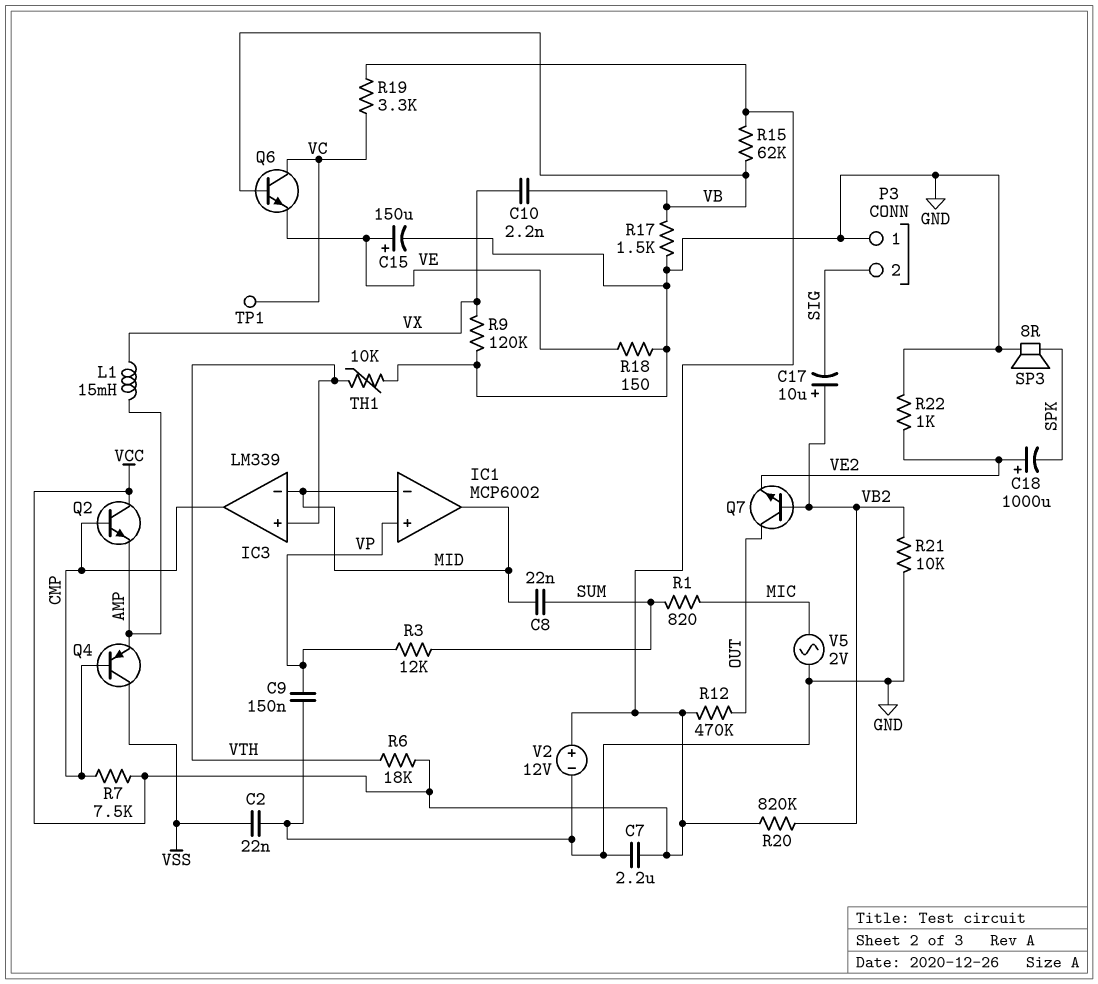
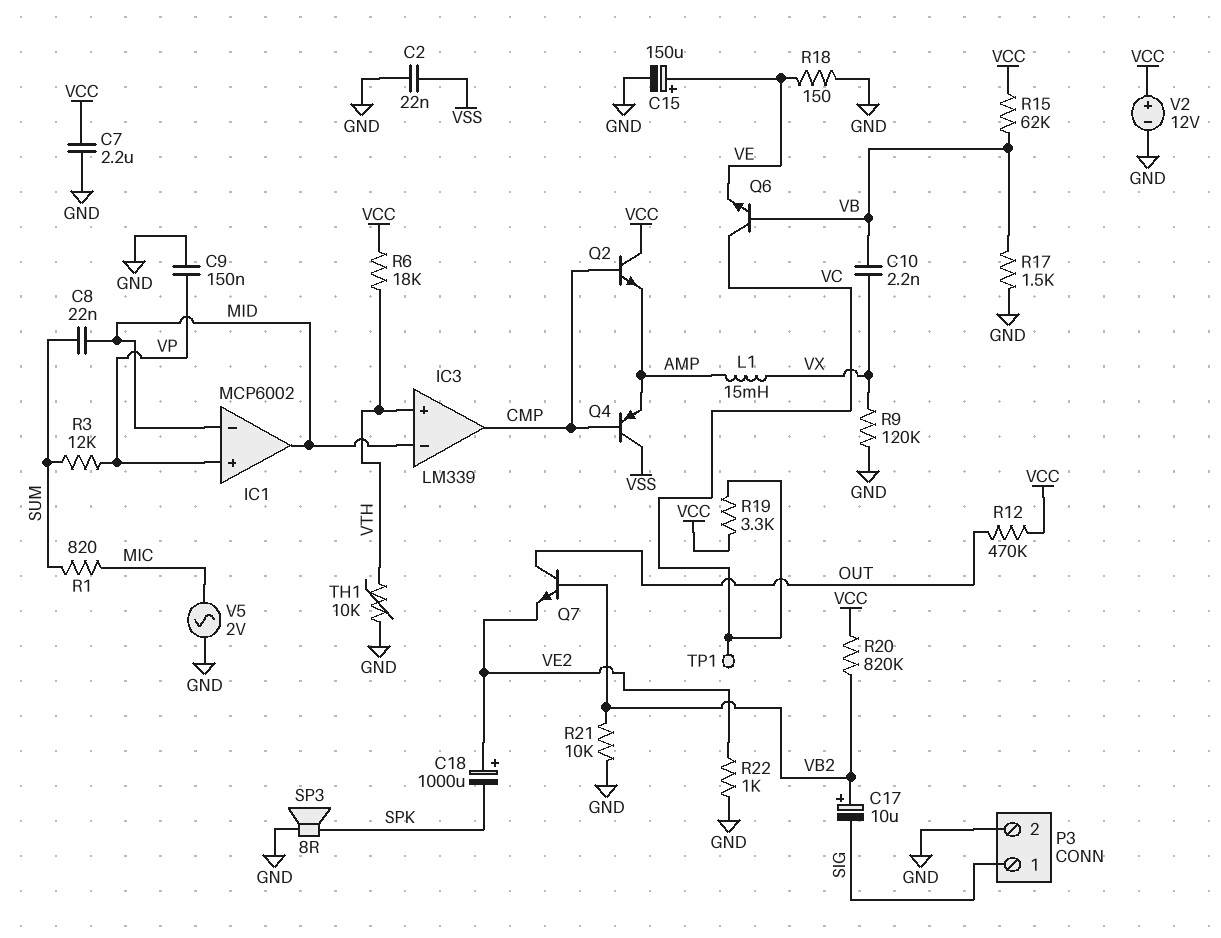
P3 pin 1: GND -> SIG
P3 pin 2: SIG -> GND
R7: 7.5k (CMP, VCC) -> none

